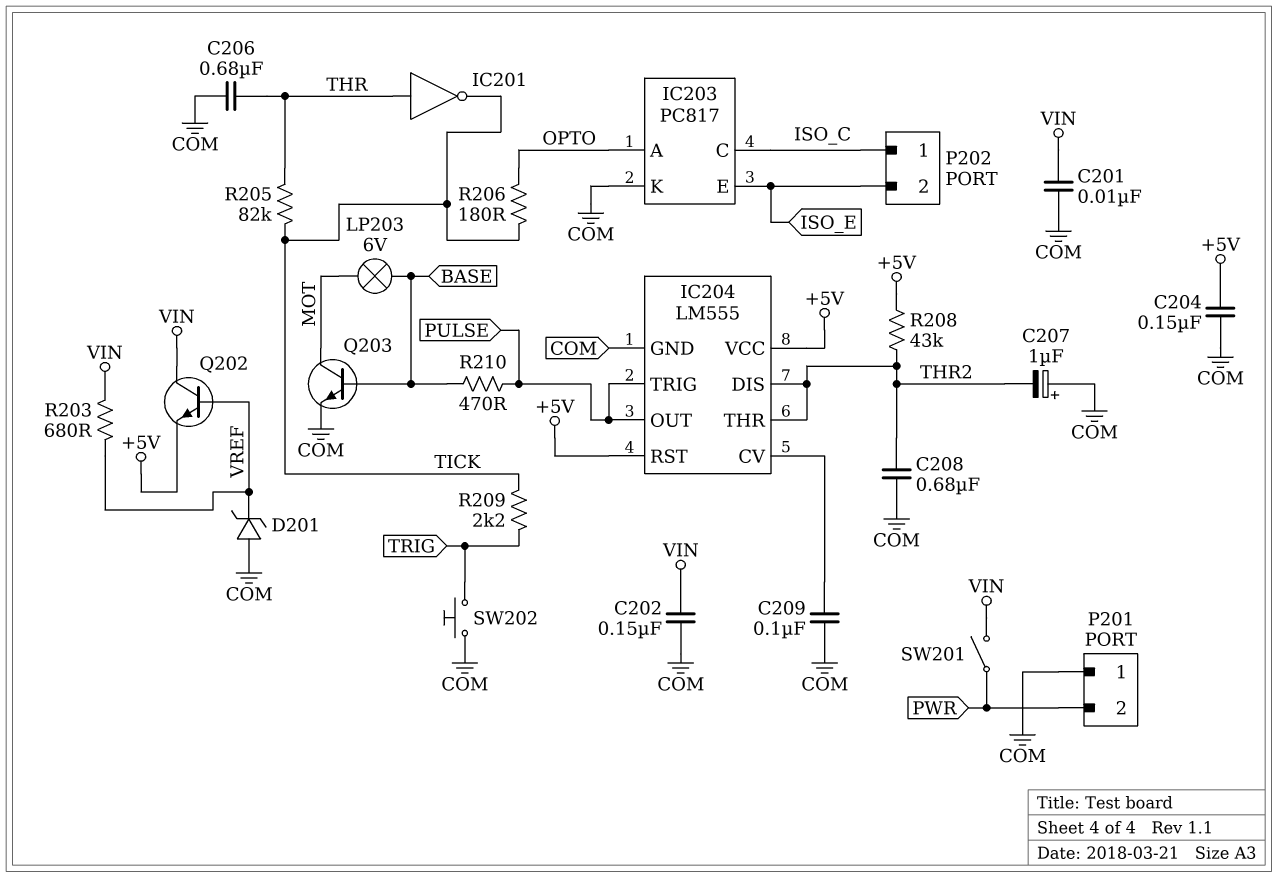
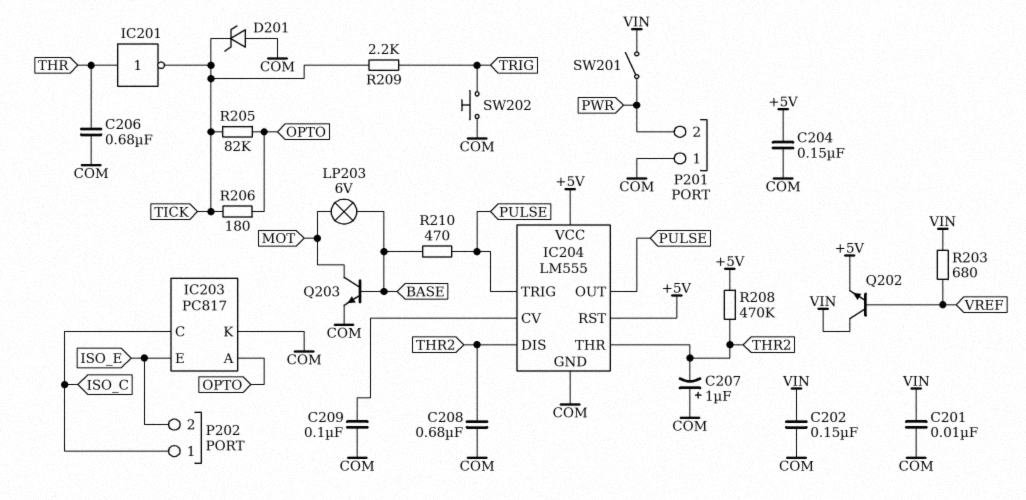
D201: zener (A COM, K VREF) -> zener (A COM, K TICK)
R205: 82k (THR, TICK) -> 82k (OPTO, TICK)
R208: 43k (+5V, THR2) -> 470k (+5V, THR2)

